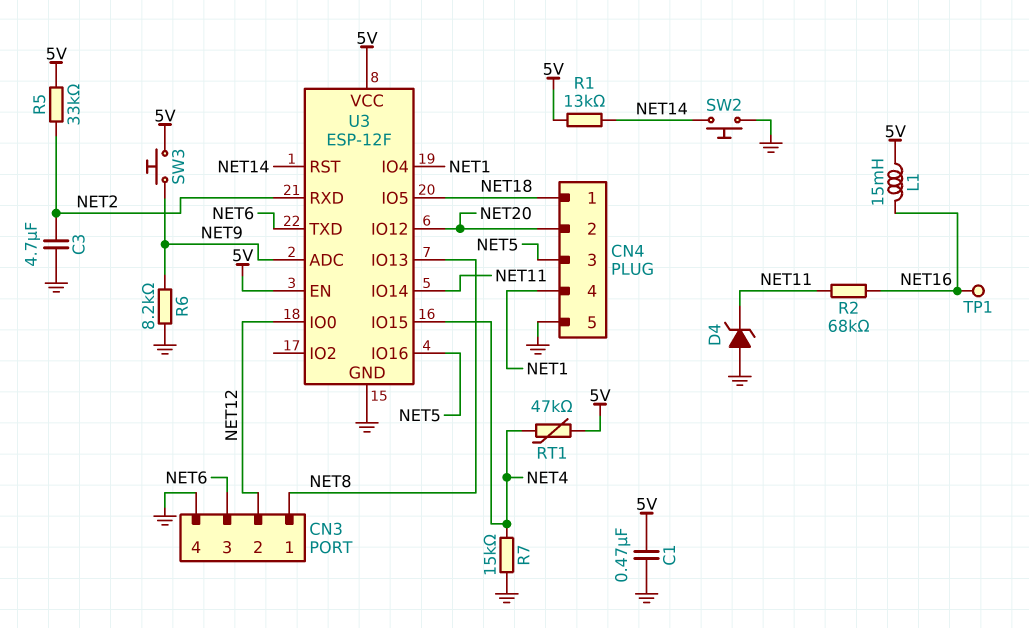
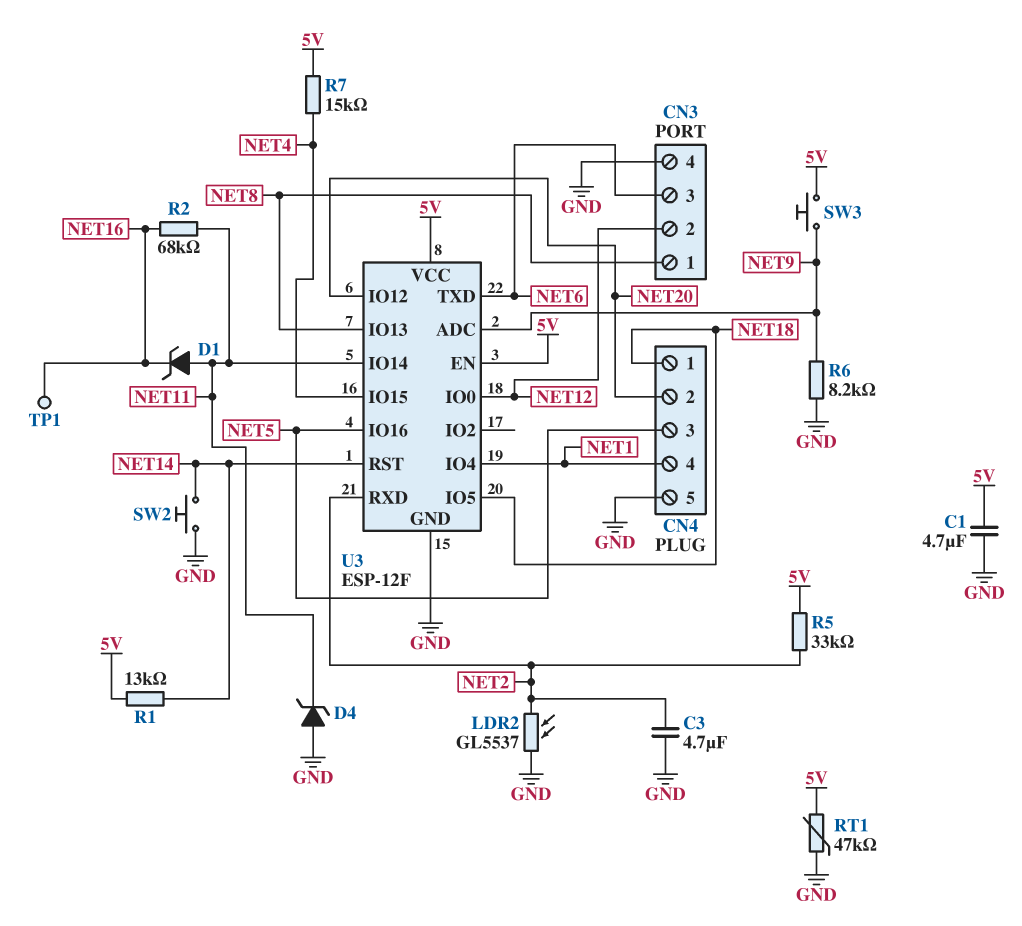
C1: 470nF (5V, GND) -> 4.7uF (5V, GND)
D1: none -> zener (A NET11, K NET16)
L1: 15mH (5V, NET16) -> none
LDR2: none -> GL5537 (GND, NET2)
R7: 15k (GND, NET4) -> 15k (5V, NET4)
RT1: 47k (5V, NET4) -> 47k (5V, GND)

